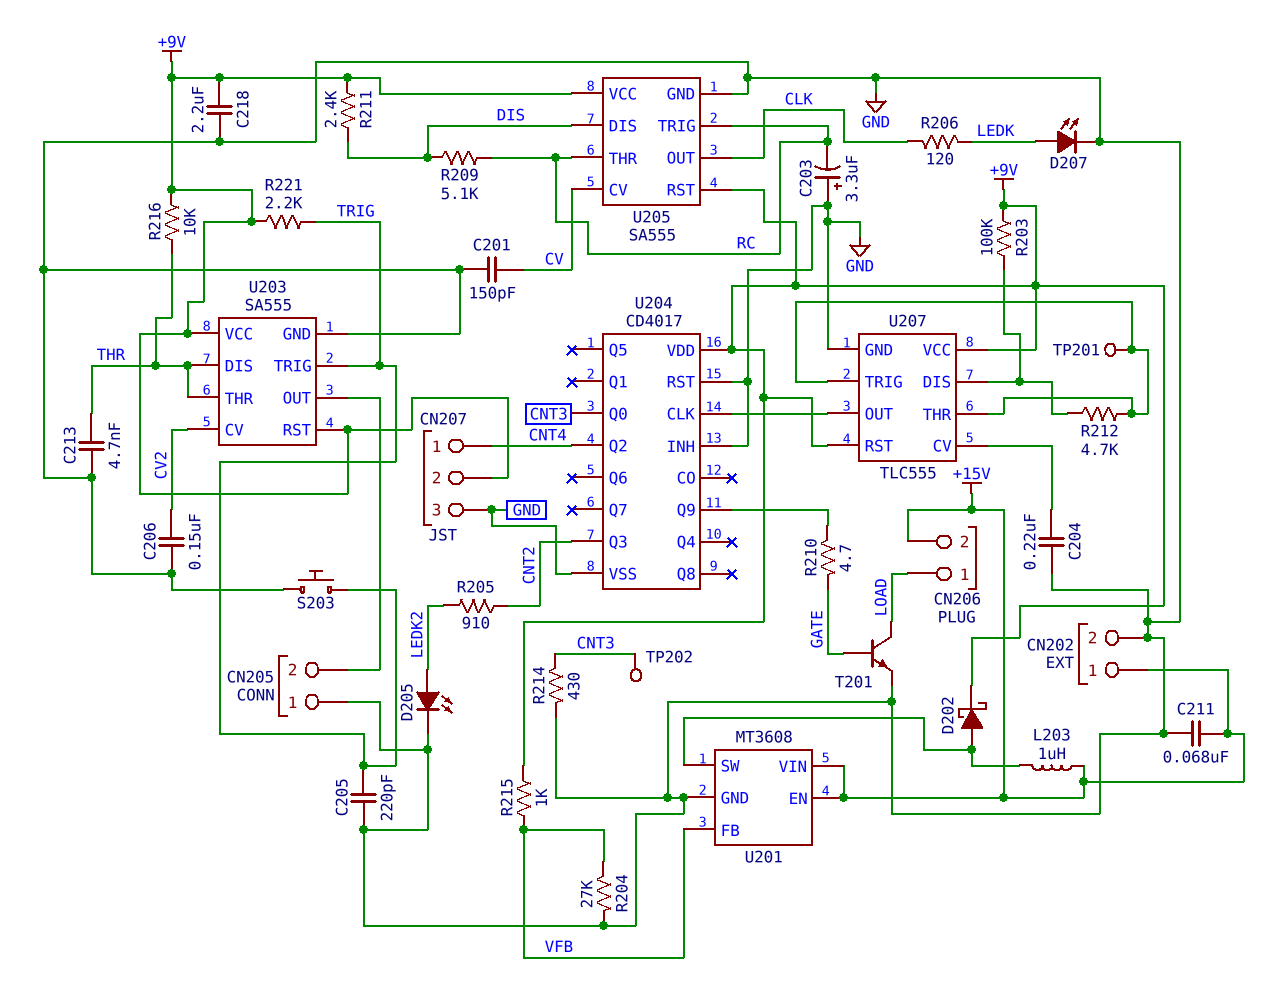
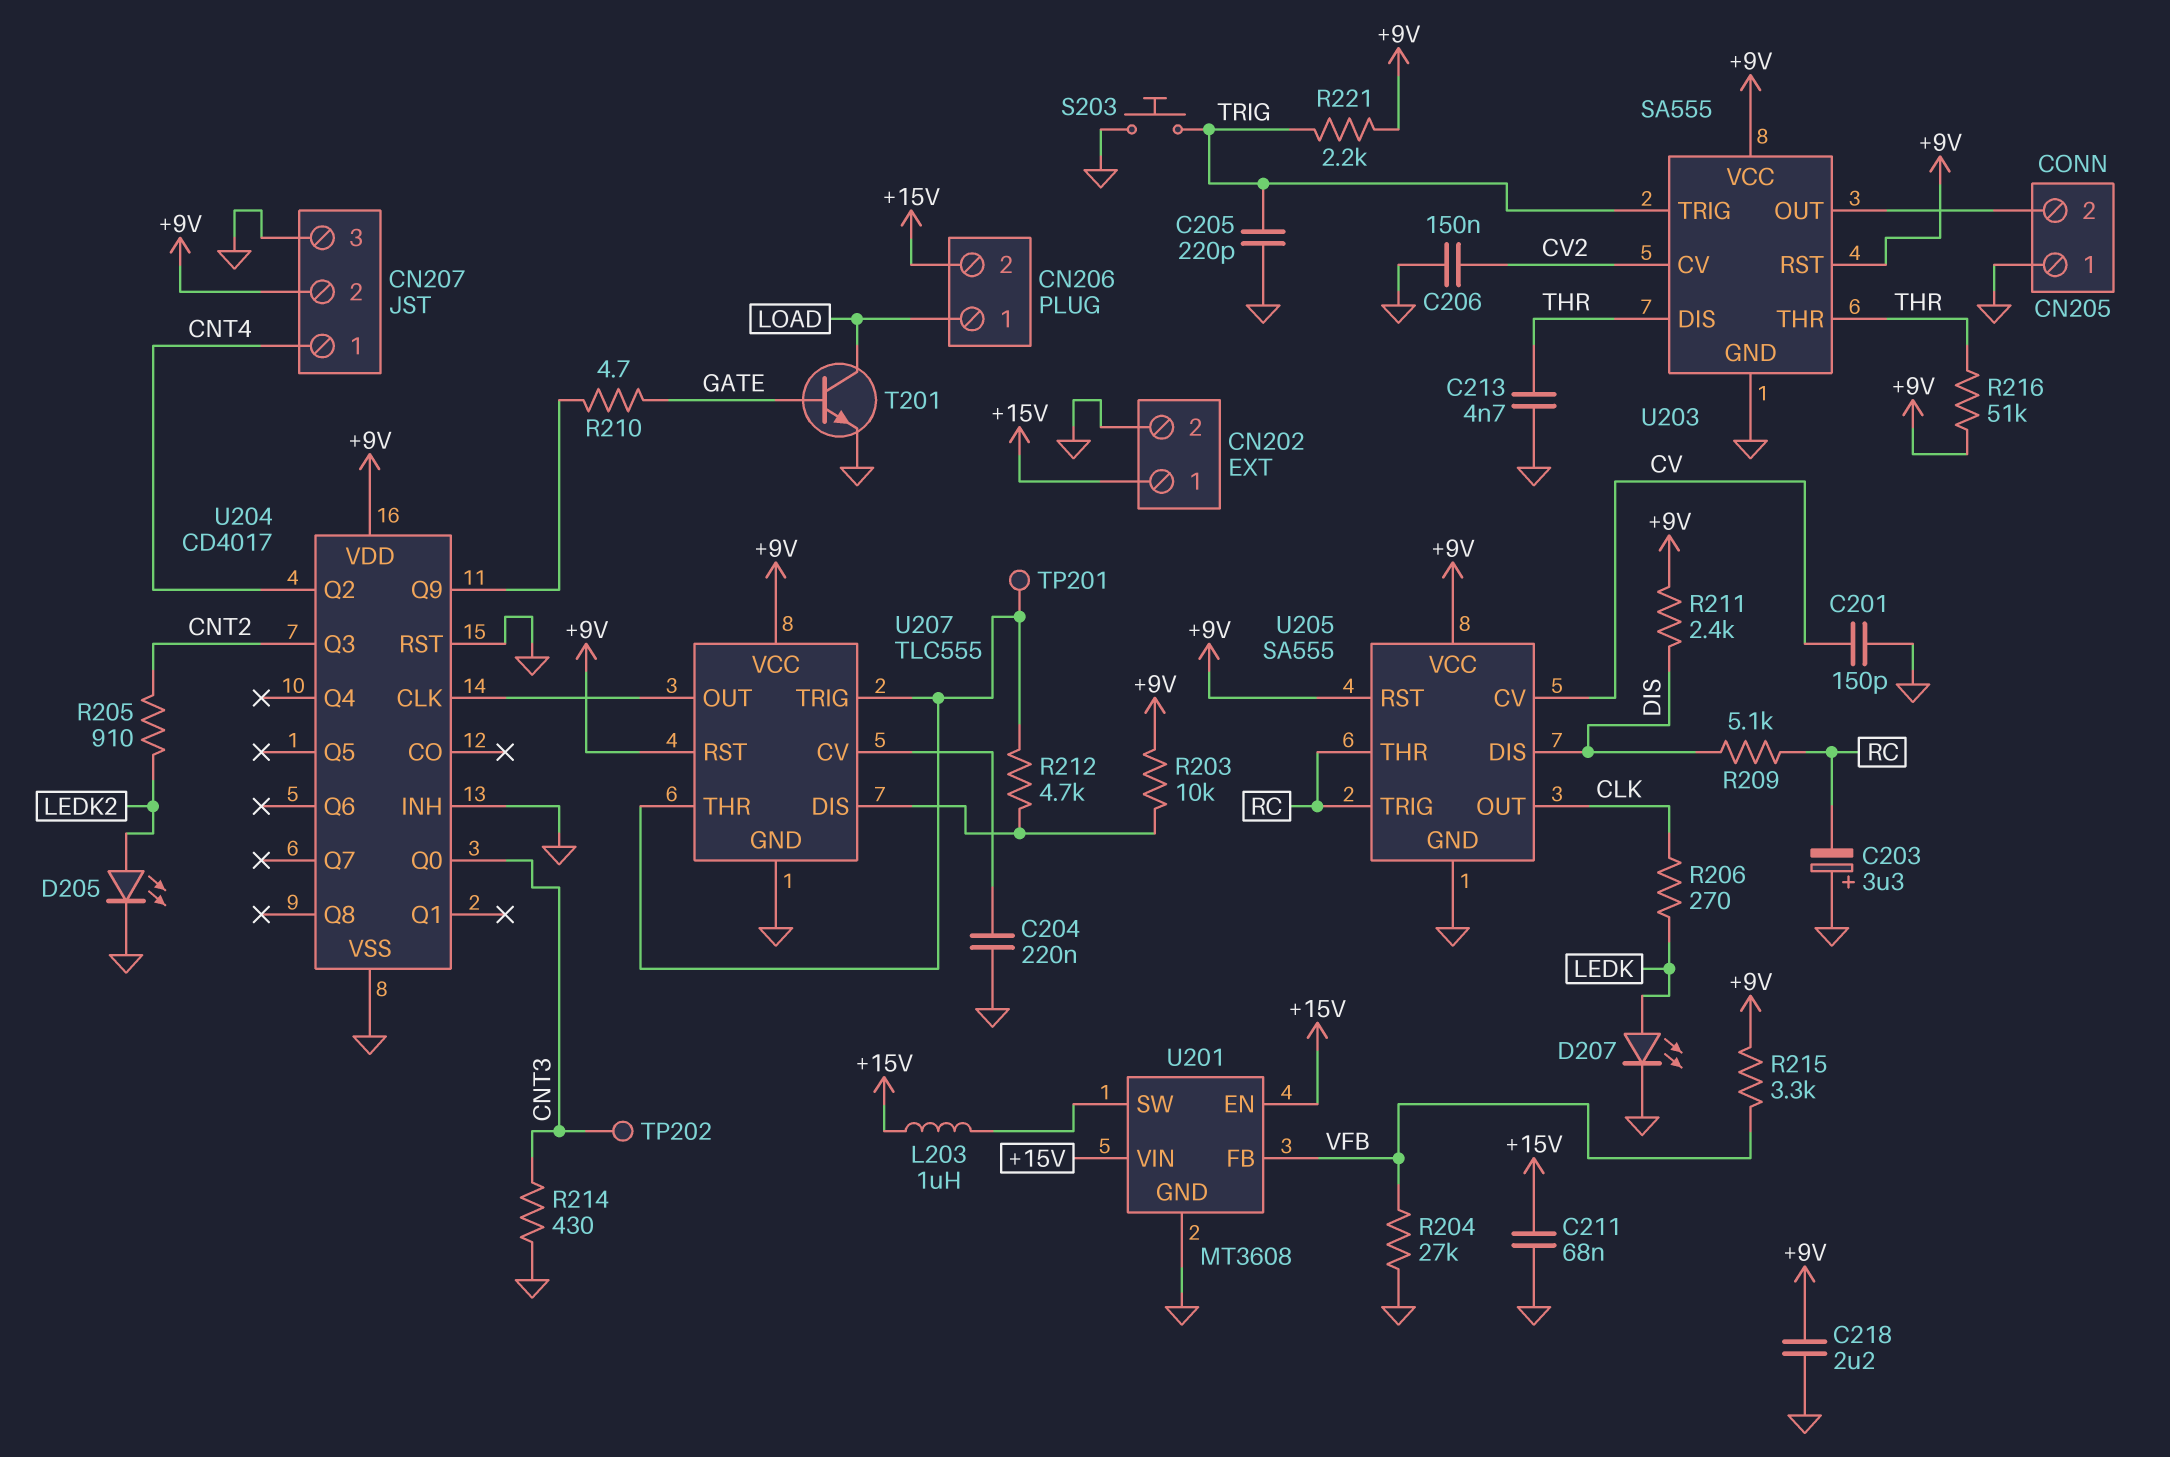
D202: schottky (A U201/SW, K +9V) -> none
R203: 100k (+9V, U207/DIS) -> 10k (+9V, U207/DIS)
R206: 120 (CLK, LEDK) -> 270 (CLK, LEDK)
R215: 1k (+9V, VFB) -> 3.3k (+9V, VFB)
R216: 10k (+9V, THR) -> 51k (+9V, THR)

